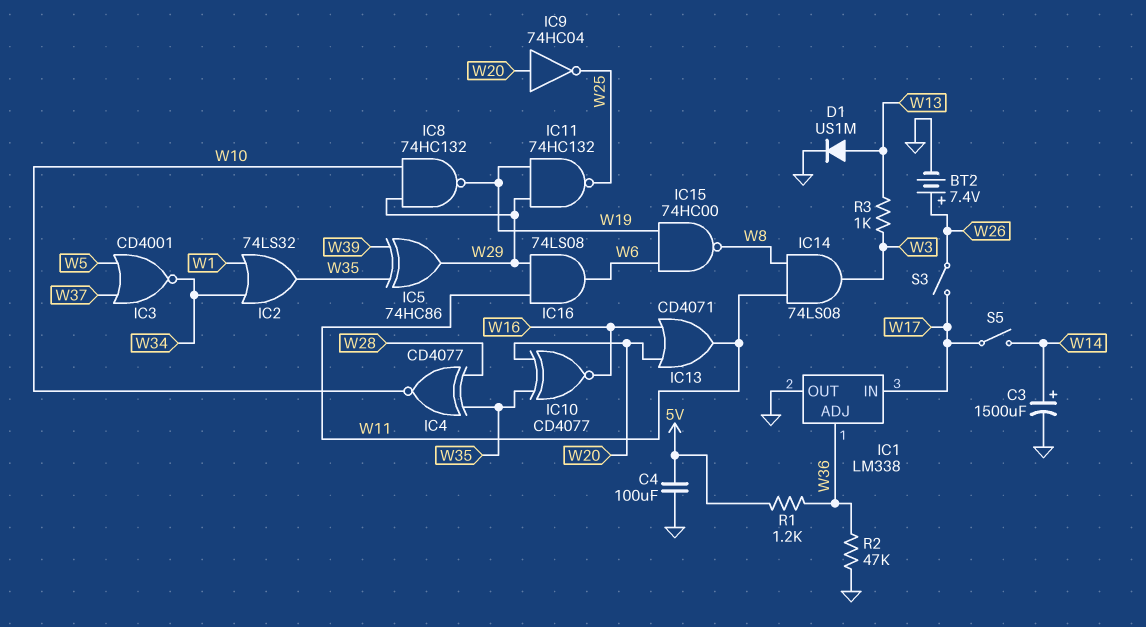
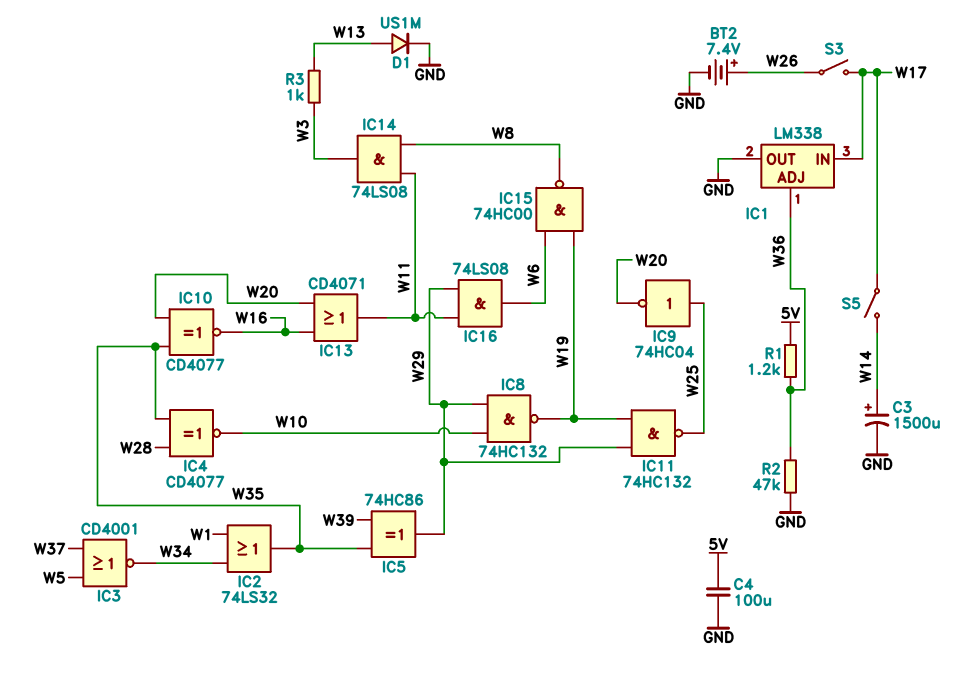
IC9: NOT 74HC04 (in W20, out W25) -> NOT 74HC04 (in W25, out W20)

